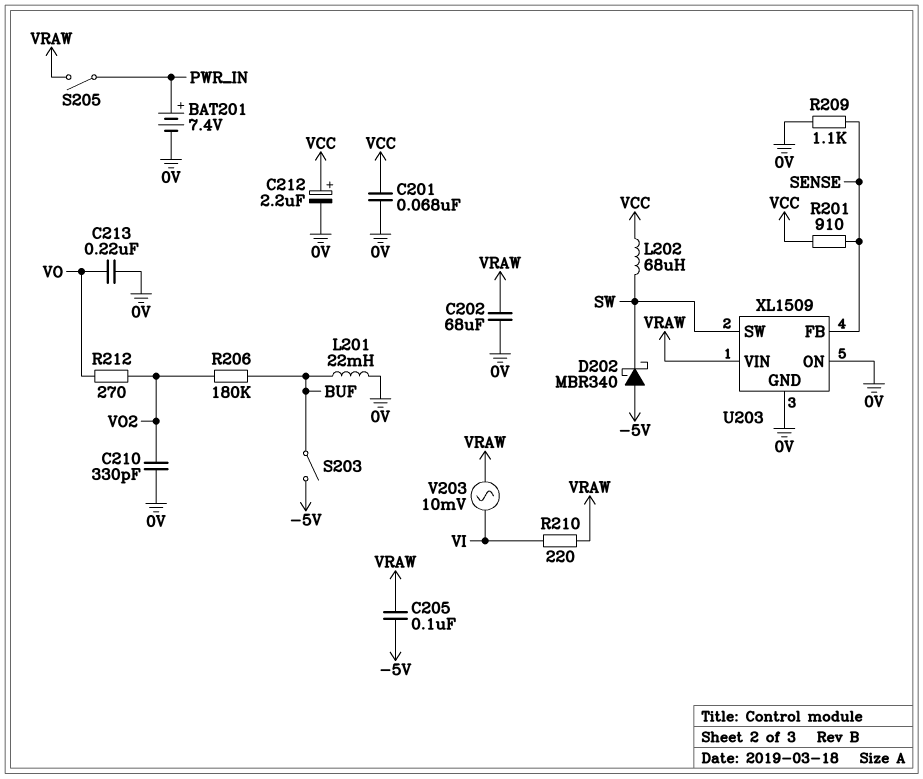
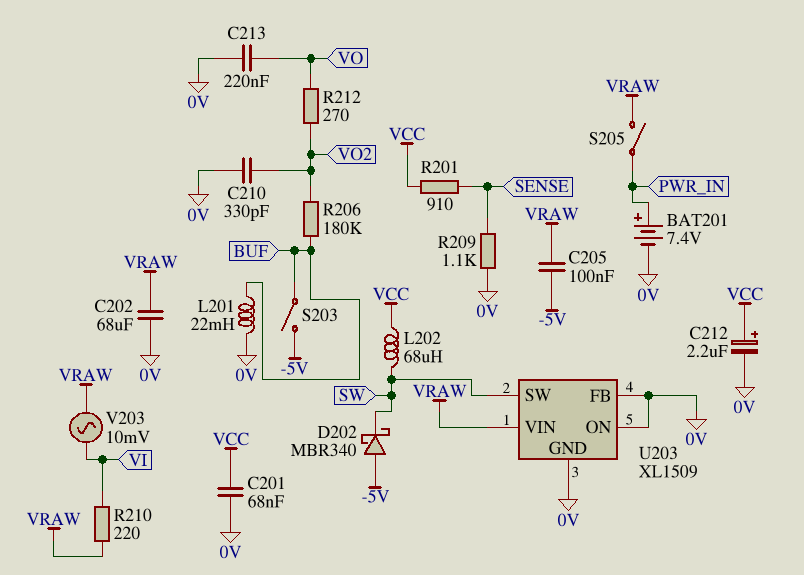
U203 pin FB: SENSE -> 0V

